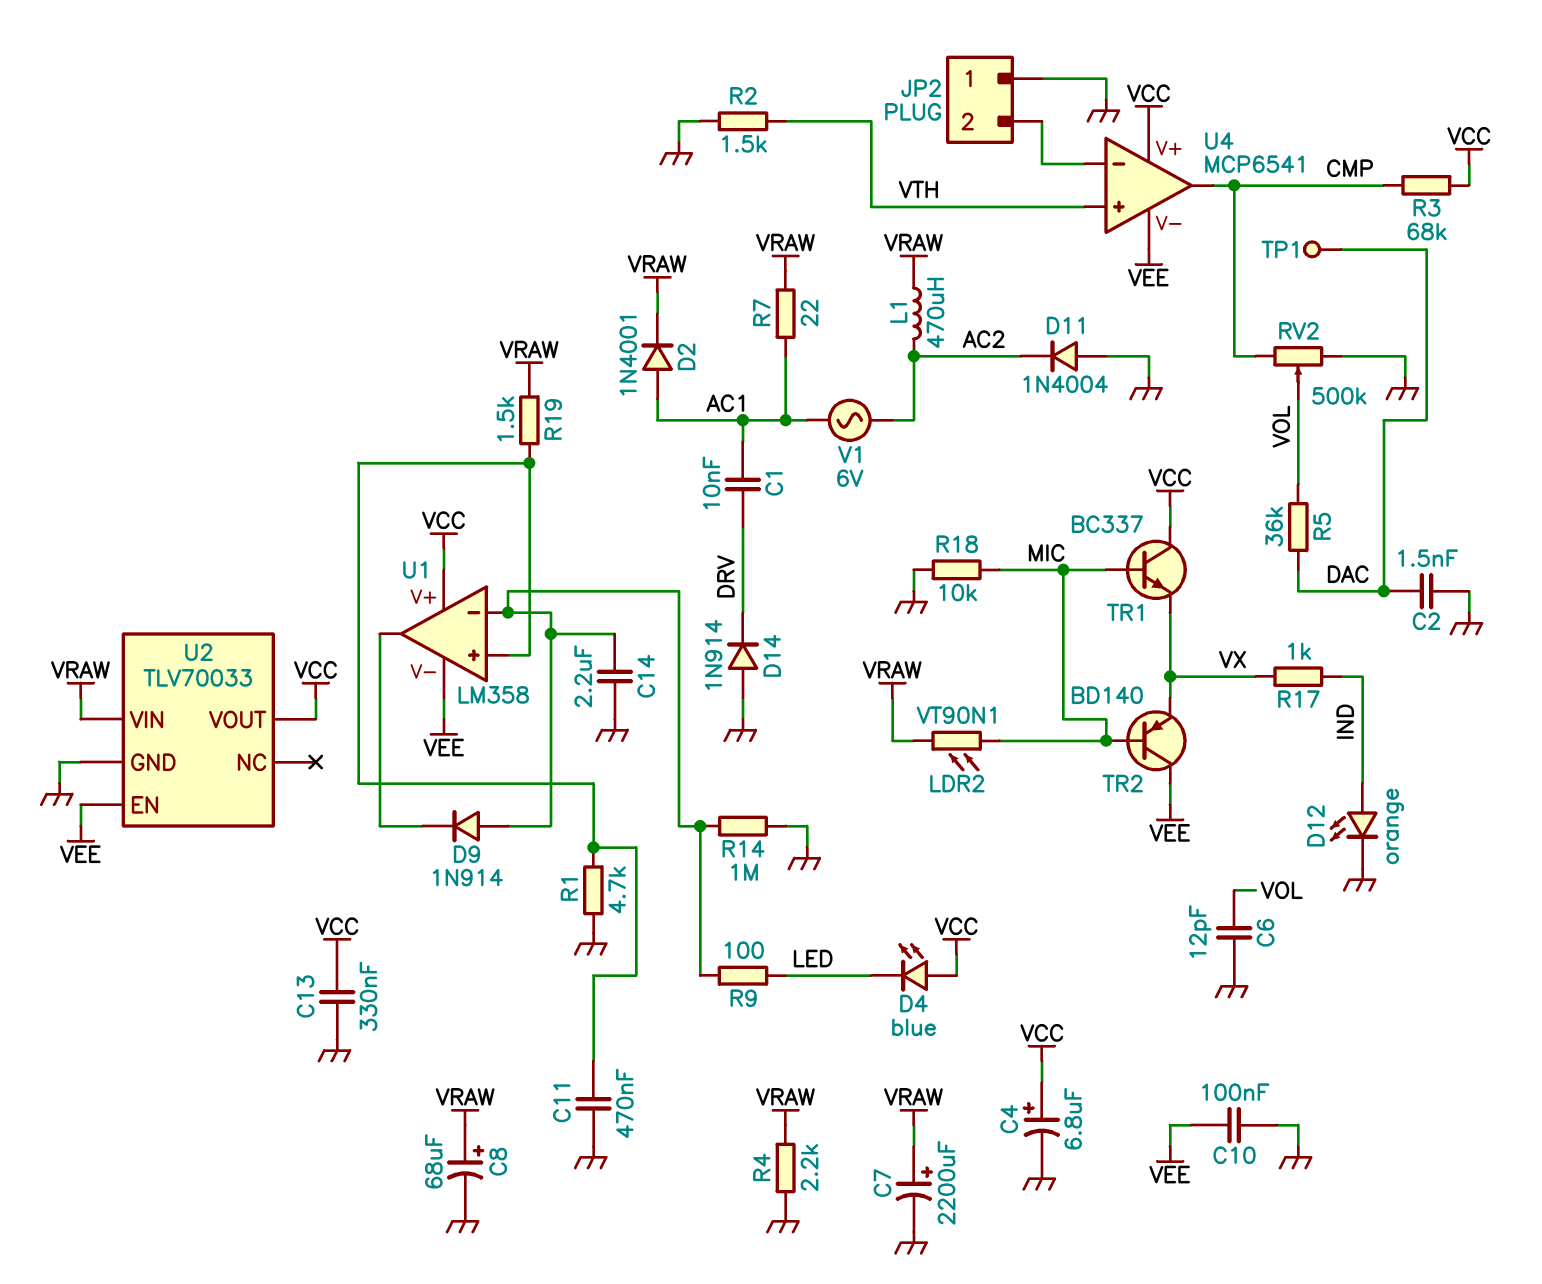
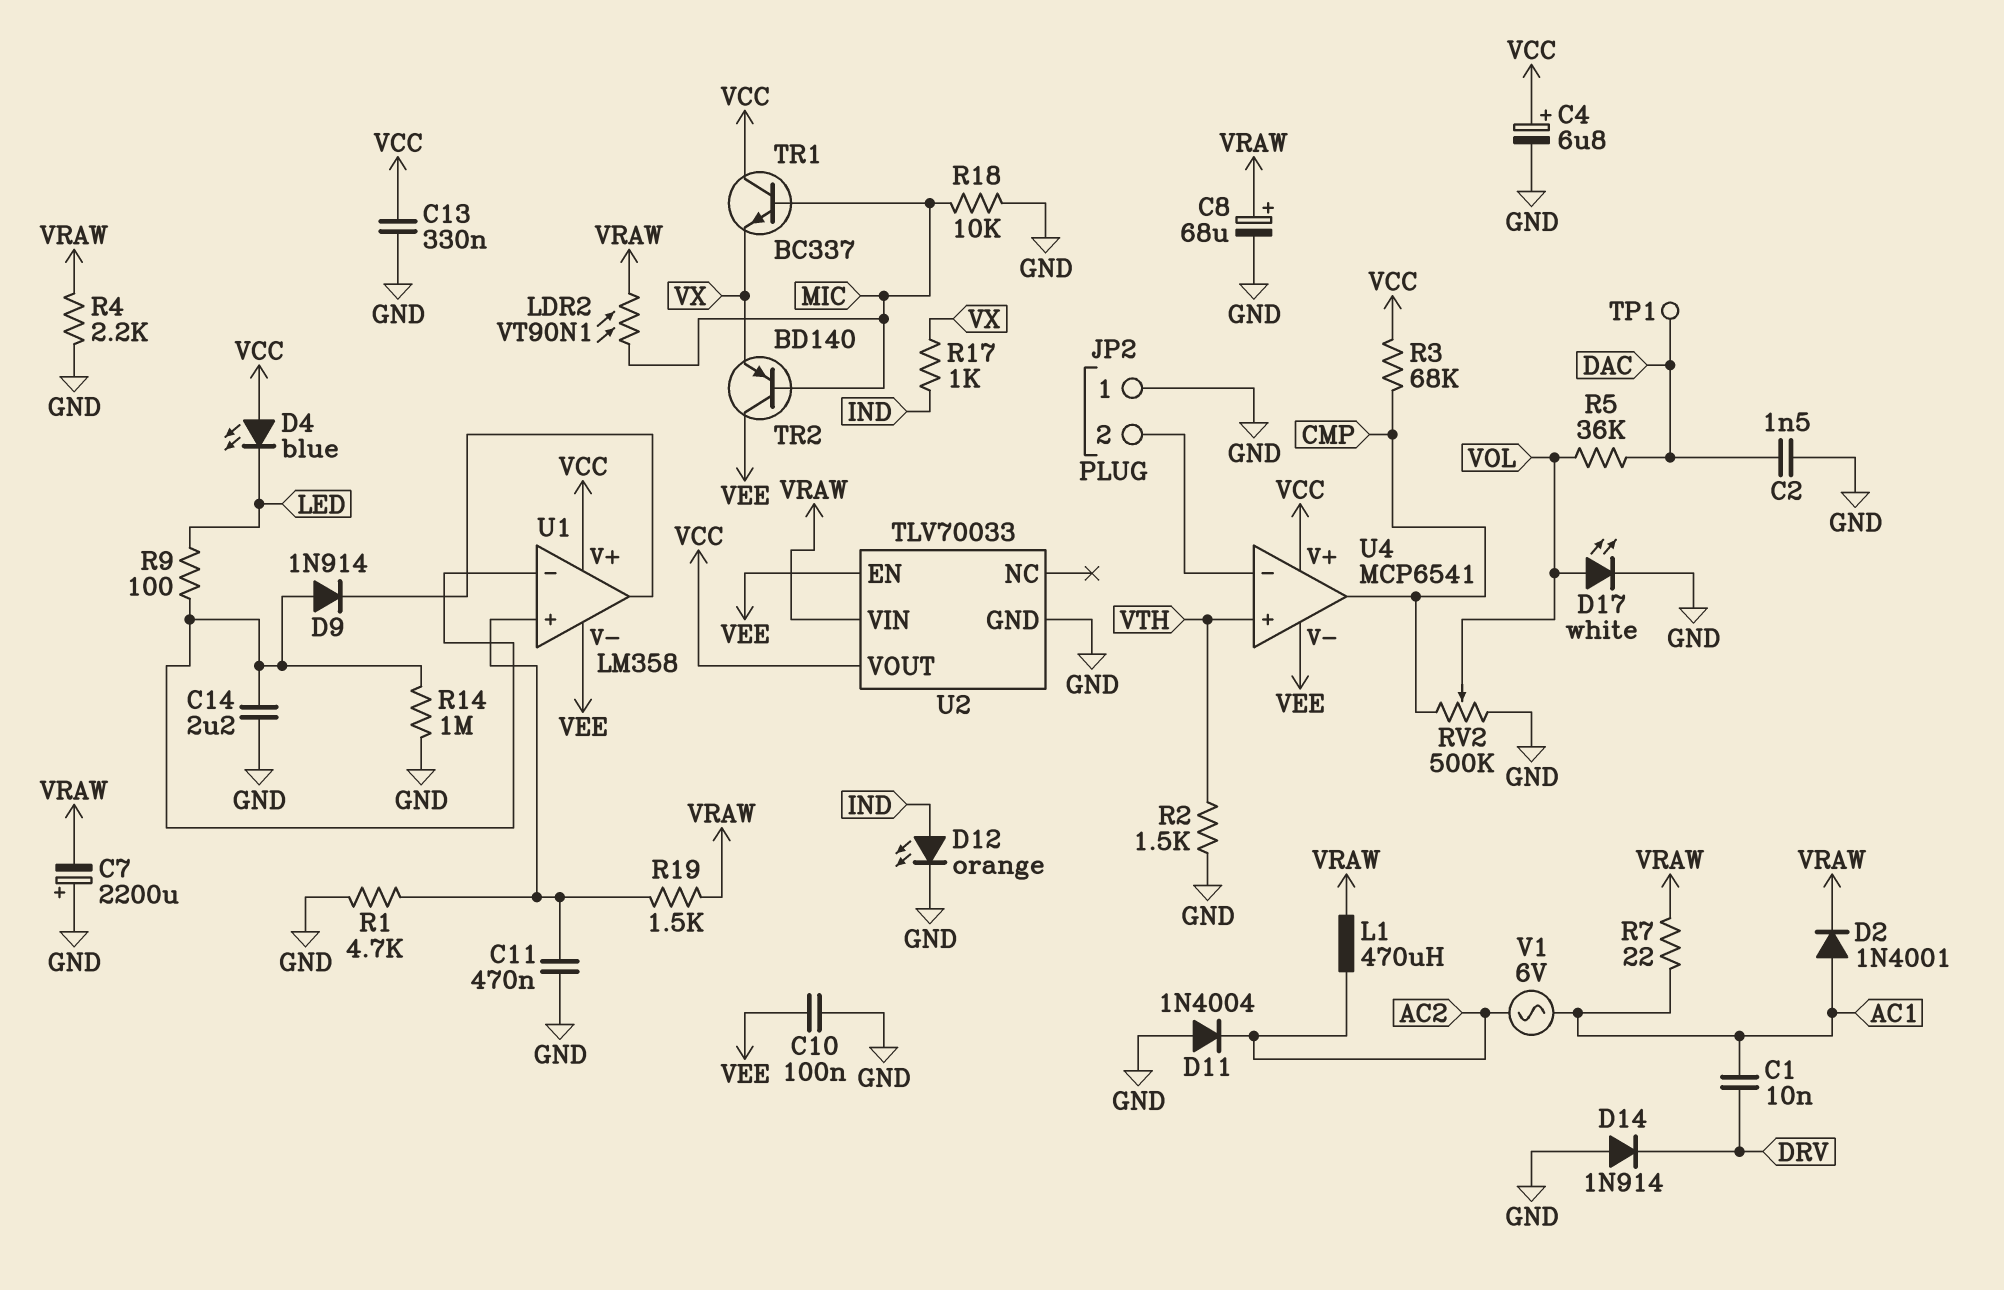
C6: 12pF (GND, VOL) -> none
C7: 2200uF (plus VRAW, minus GND) -> 2200uF (plus GND, minus VRAW)
D17: none -> LED white (A VOL, K GND)

